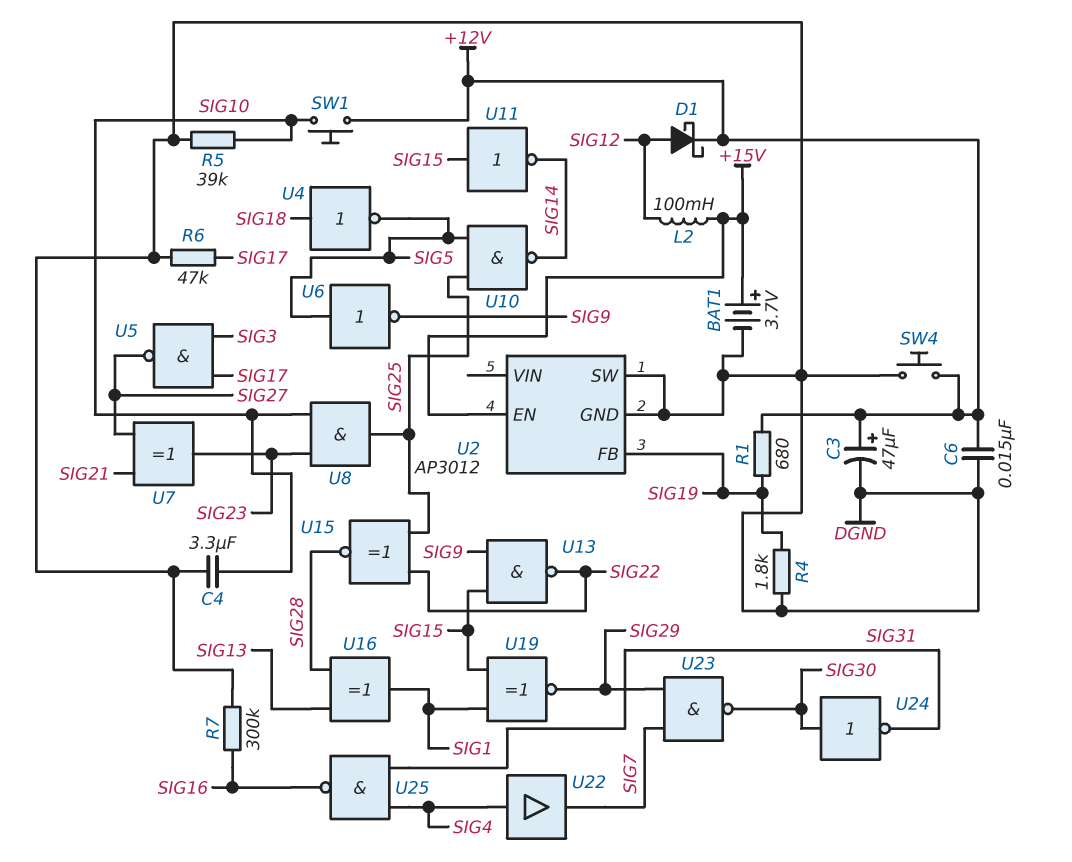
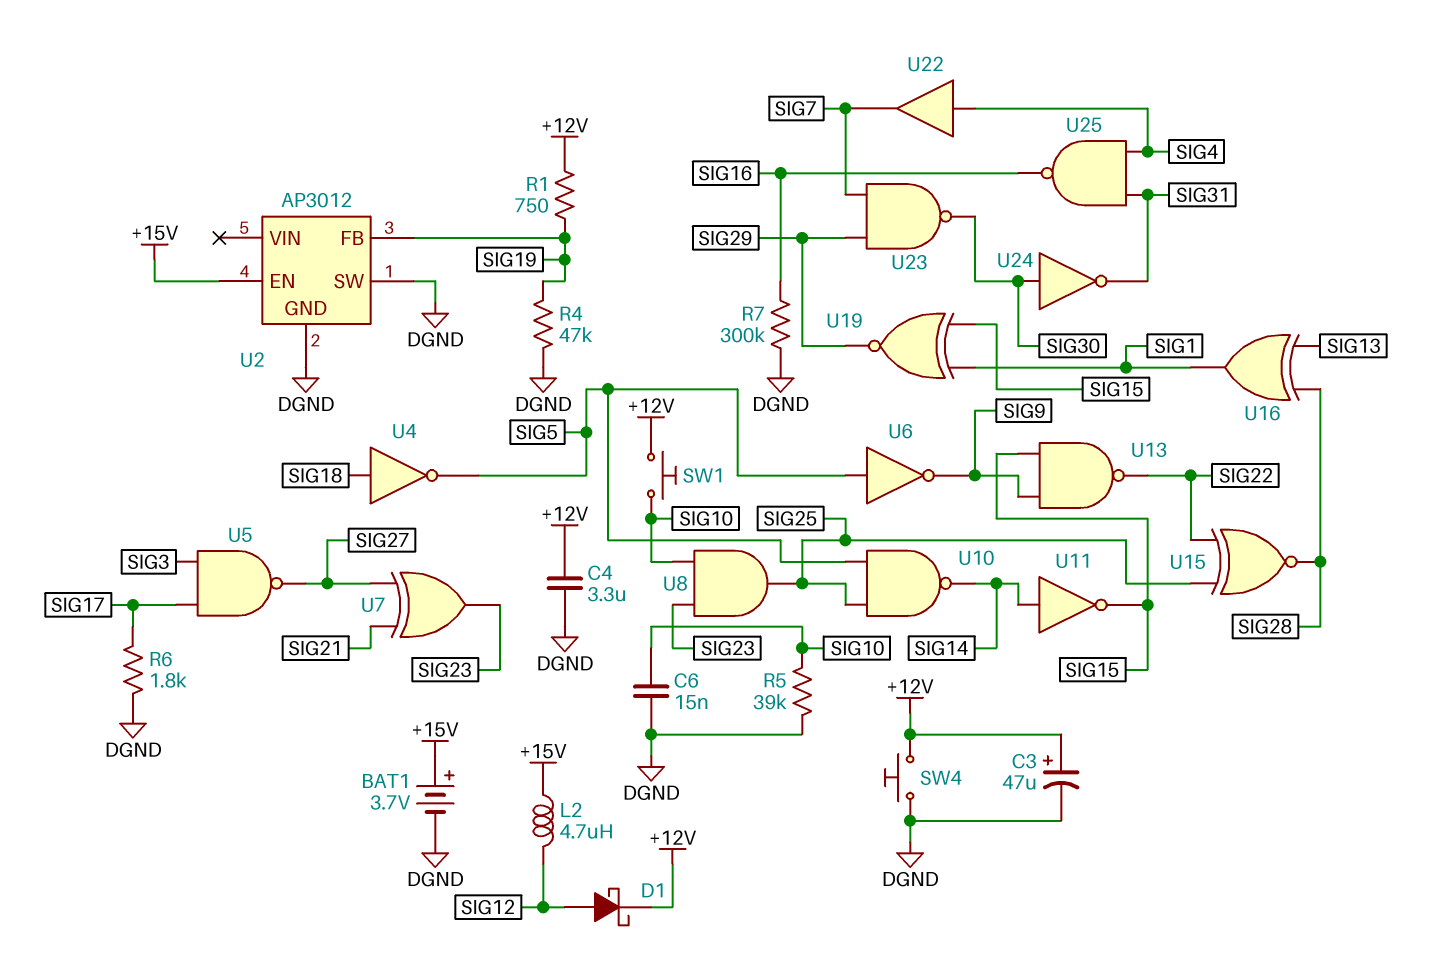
C4: 3.3uF (DGND, SIG10) -> 3.3uF (+12V, DGND)
C6: 15nF (+12V, DGND) -> 15nF (DGND, SIG10)
L2: 100mH (+15V, SIG12) -> 4.7uH (+15V, SIG12)
R1: 680 (+12V, SIG19) -> 750 (+12V, SIG19)
R4: 1.8k (DGND, SIG19) -> 47k (DGND, SIG19)
R6: 47k (DGND, SIG17) -> 1.8k (DGND, SIG17)
U11: NOT (in SIG15, out SIG14) -> NOT (in SIG14, out SIG15)

